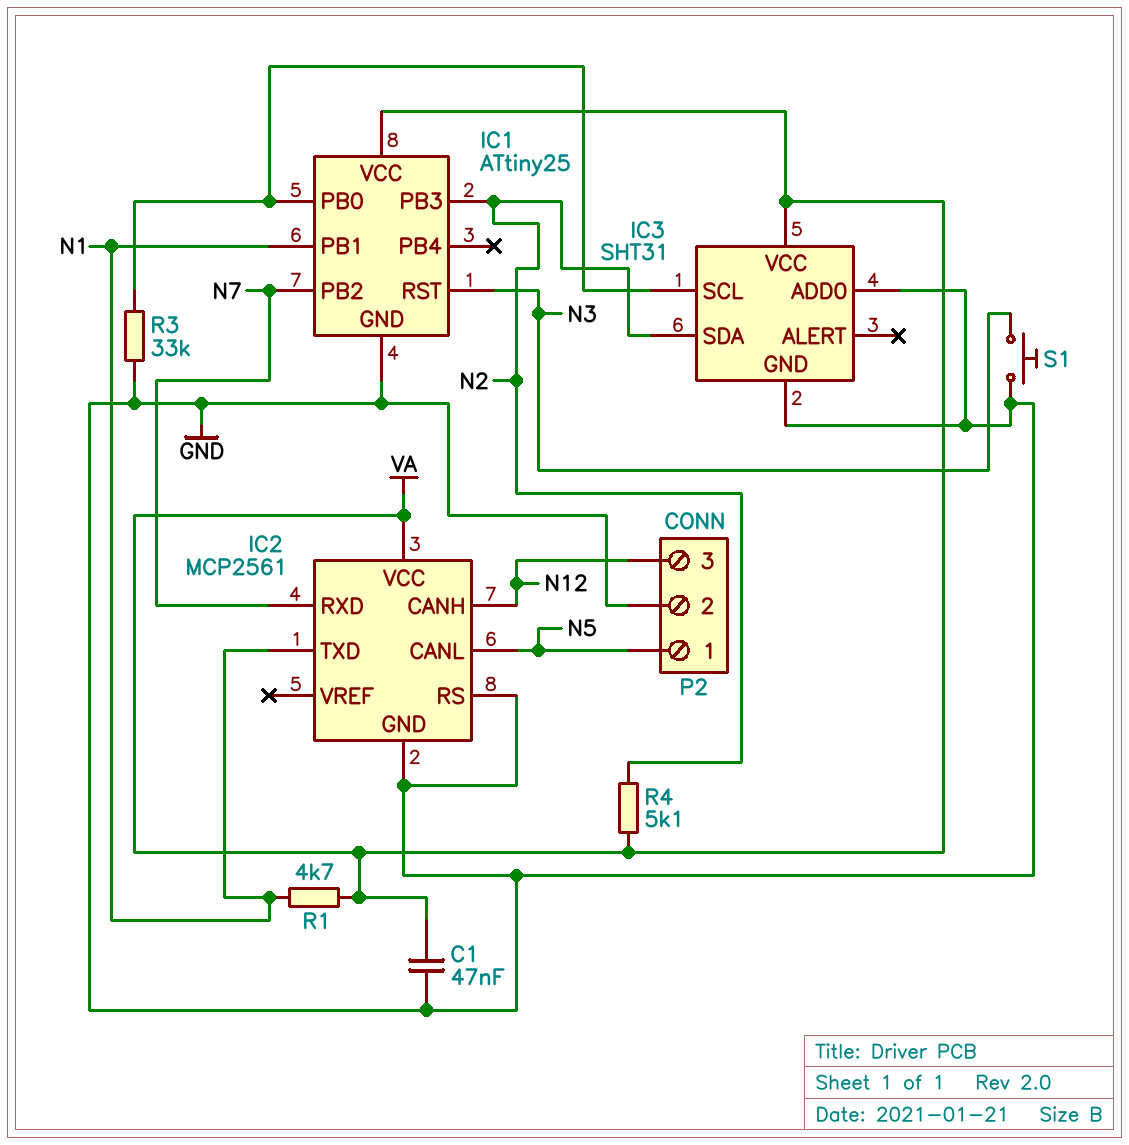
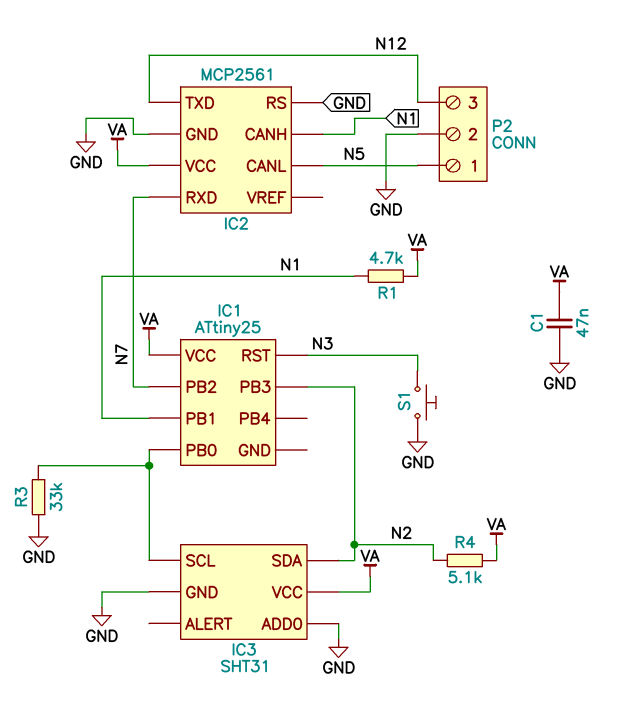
IC1 pin GND: GND -> none
IC2 pin CANH: N12 -> N1
IC2 pin TXD: N1 -> N12

